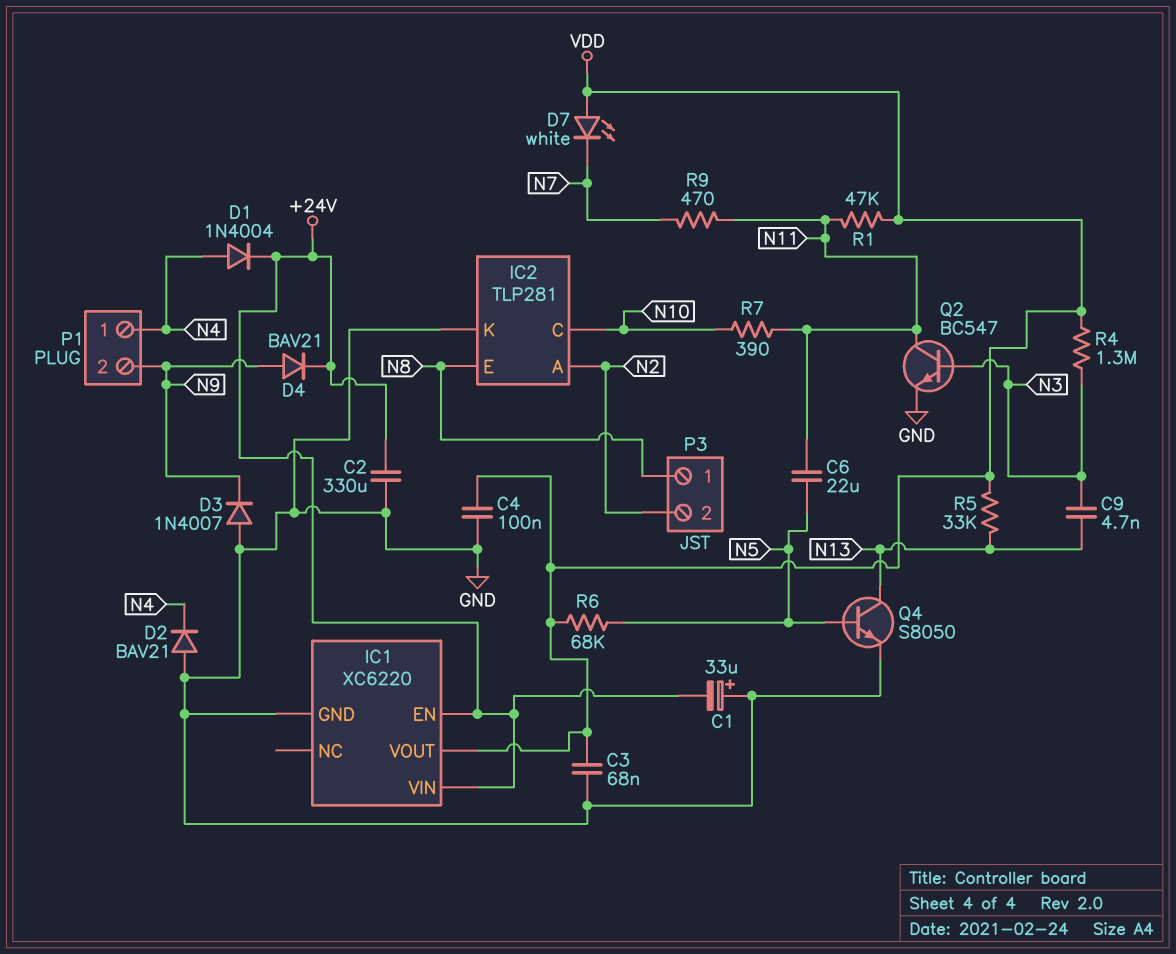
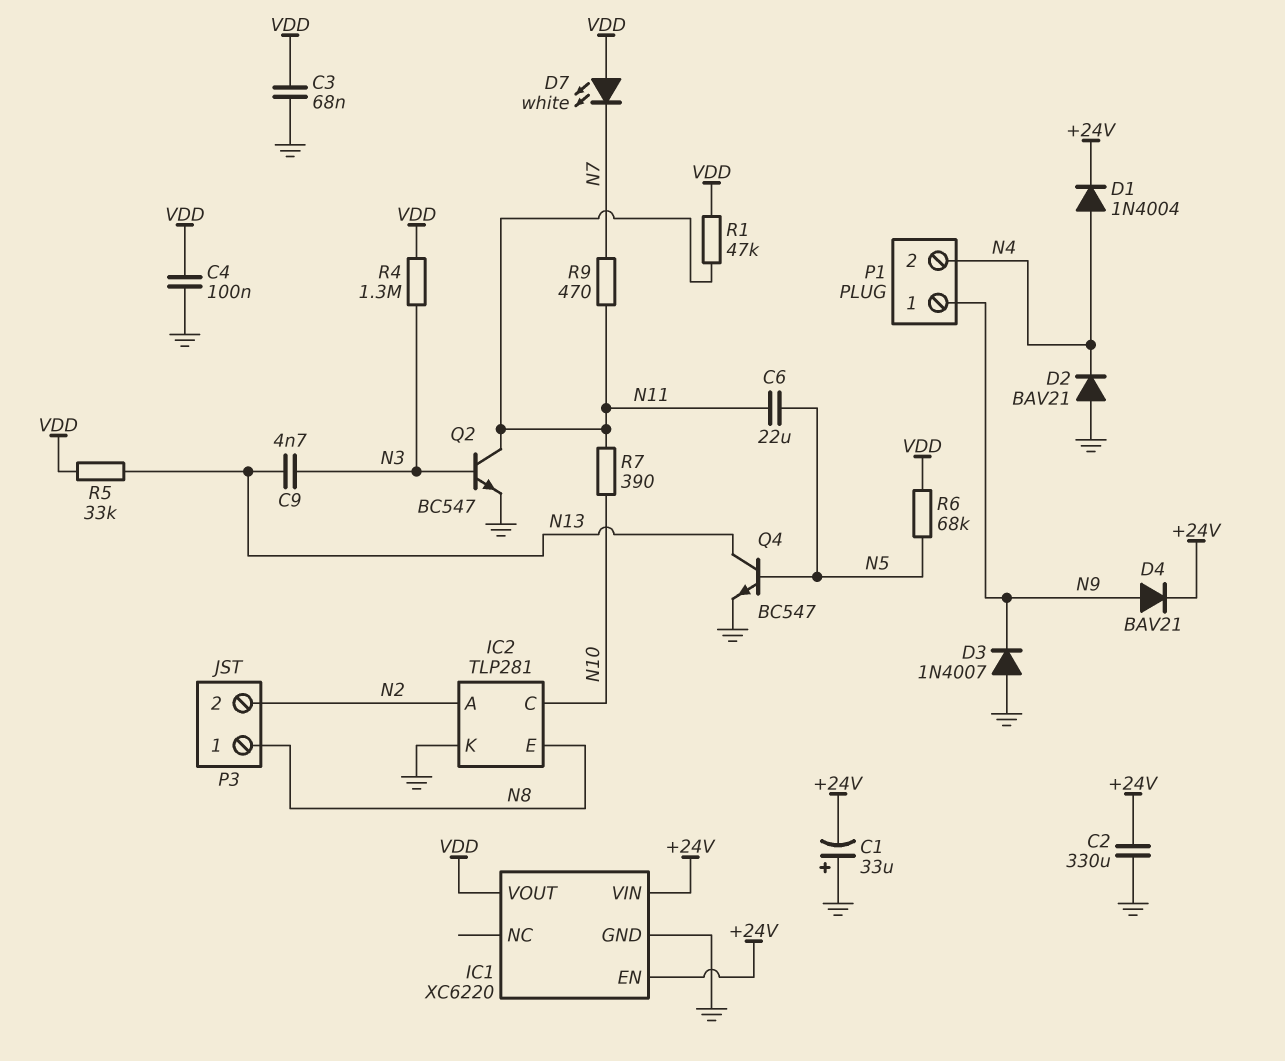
P1 pin 1: N4 -> N9
P1 pin 2: N9 -> N4
Q4: NPN S8050 (B N5, C N13, E GND) -> NPN BC547 (B N5, C N13, E GND)

